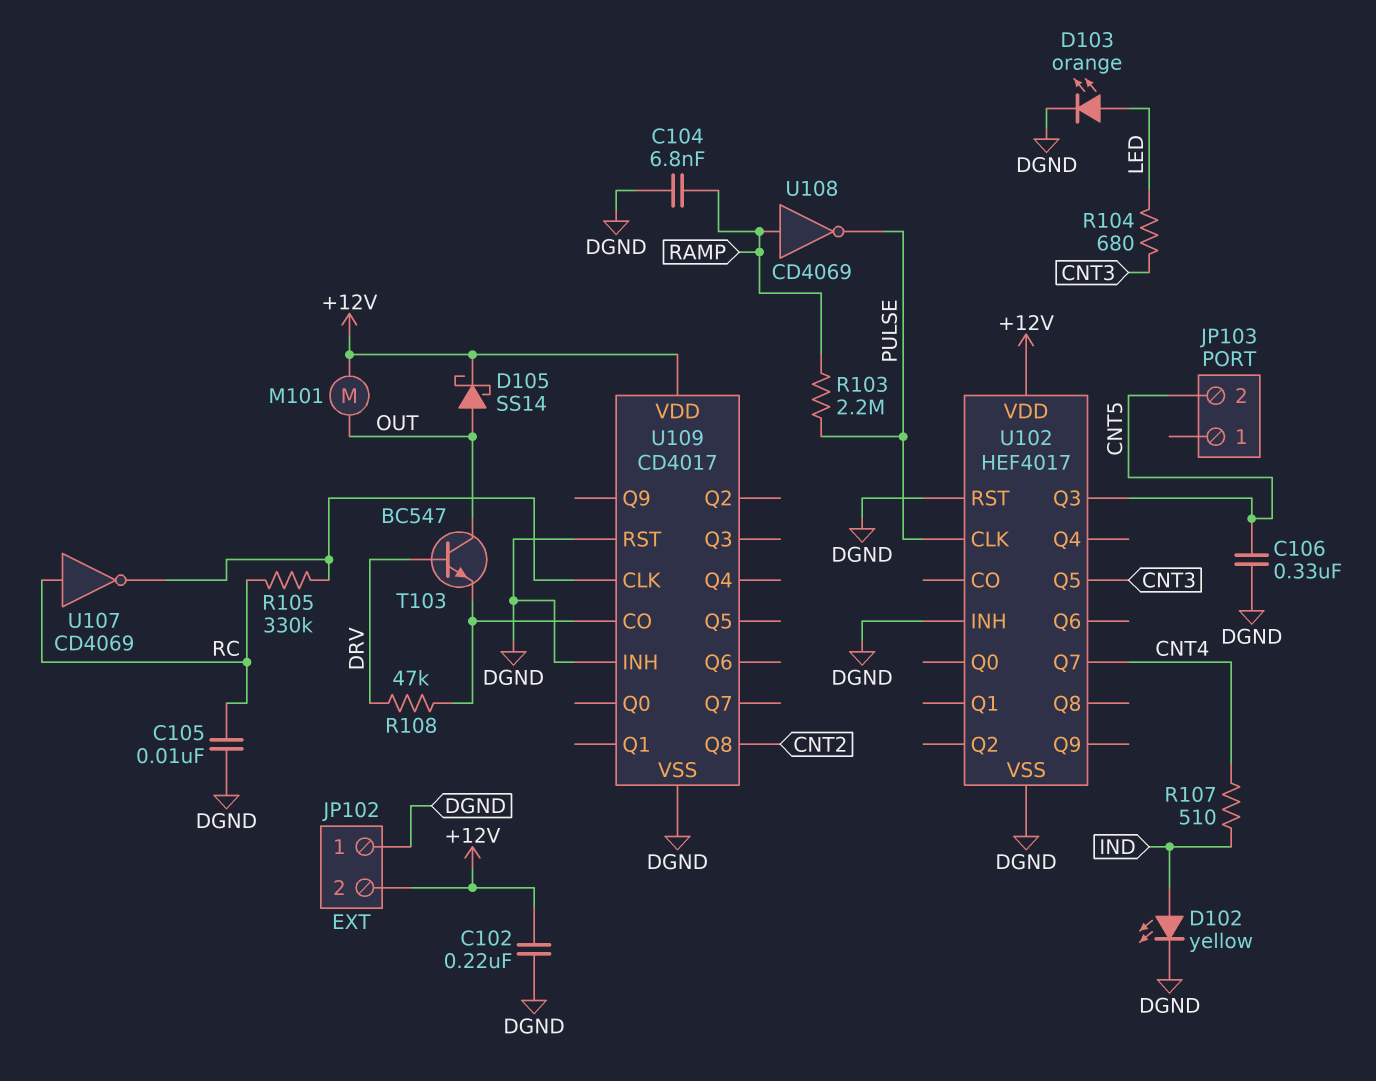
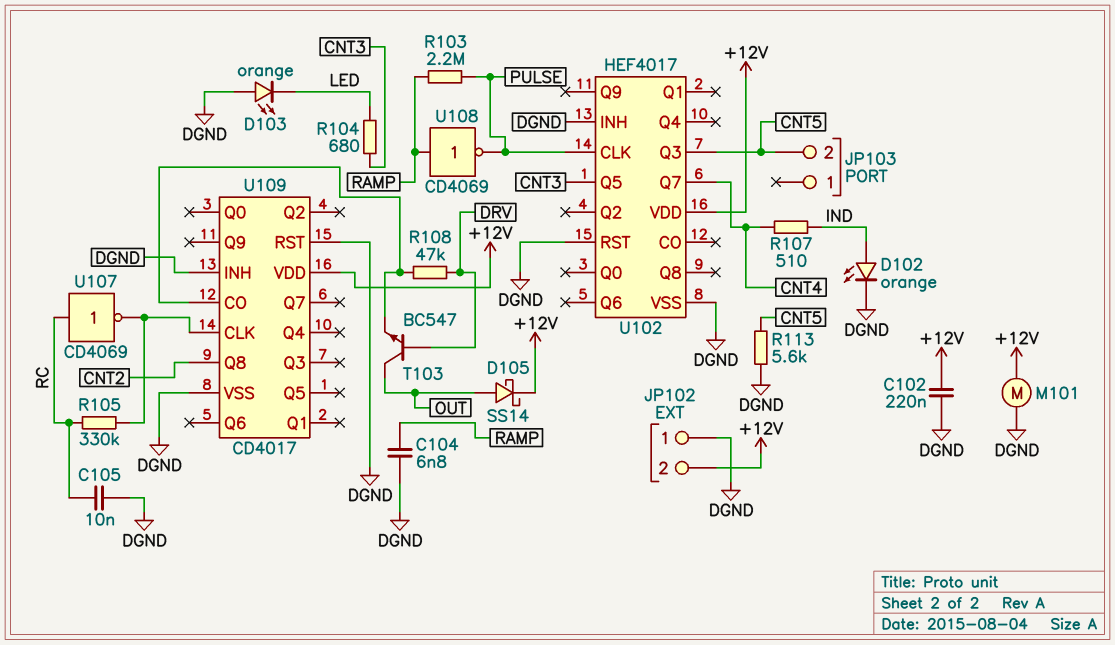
C106: 330nF (CNT5, DGND) -> none
D102: LED yellow (A IND, K DGND) -> LED orange (A IND, K DGND)
D103: LED orange (A LED, K DGND) -> LED orange (A DGND, K LED)
M101: motor (+12V, OUT) -> motor (+12V, DGND)
R113: none -> 5.6k (CNT5, DGND)

